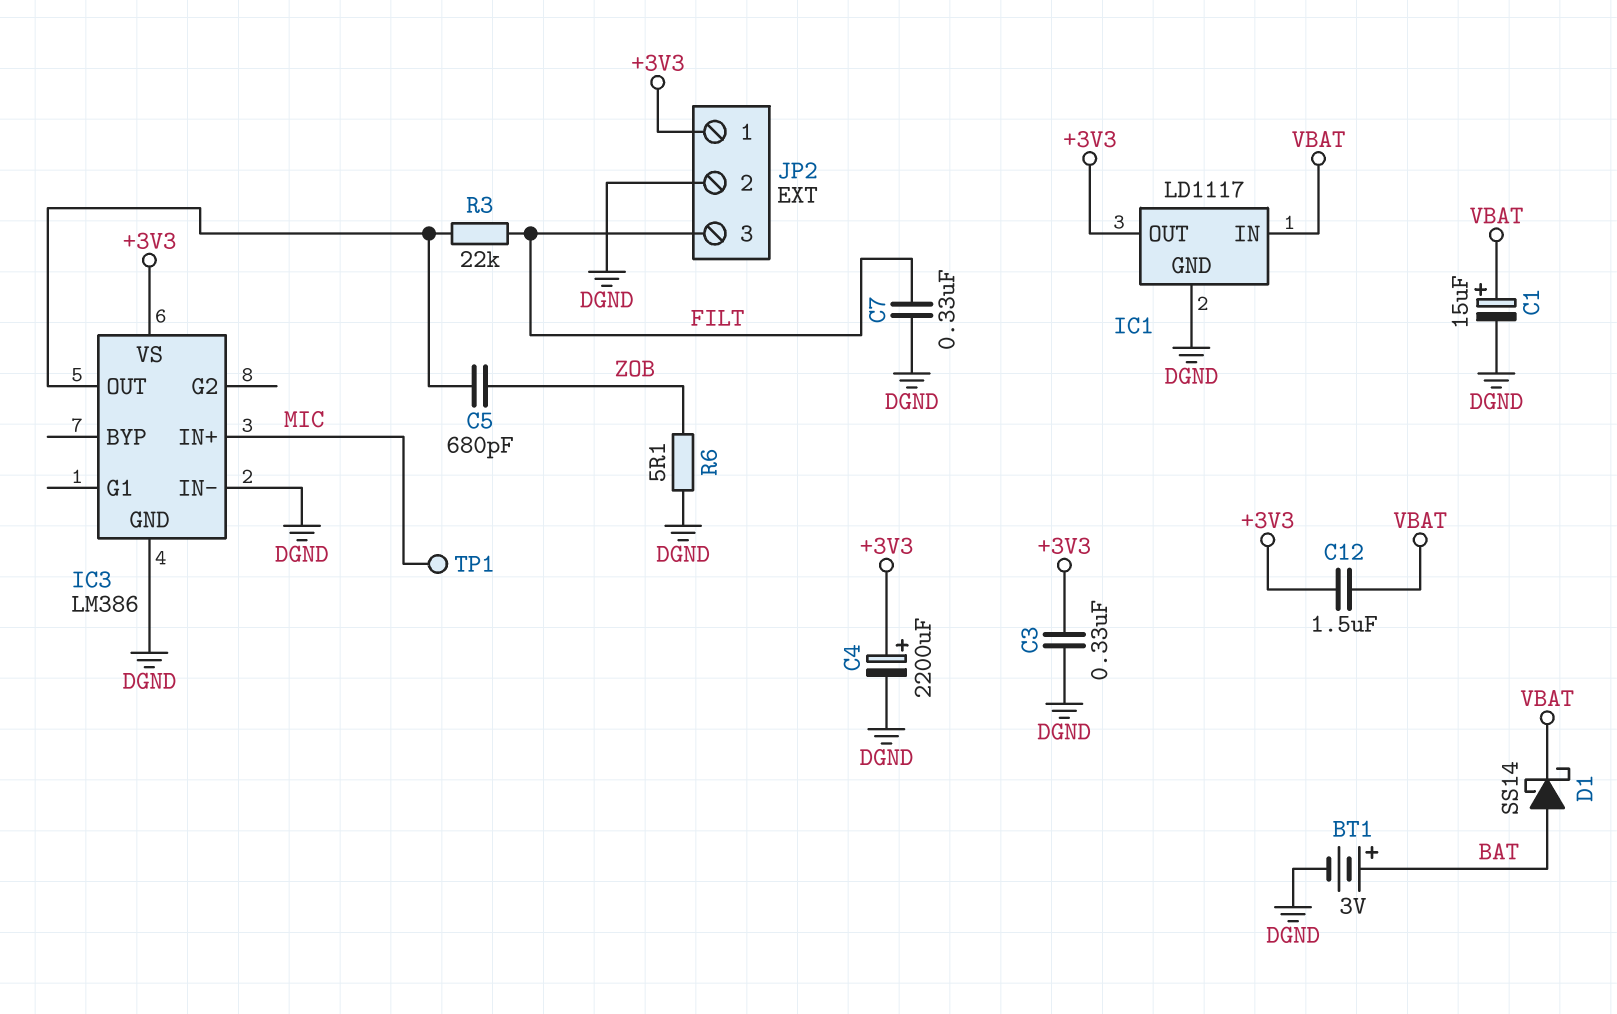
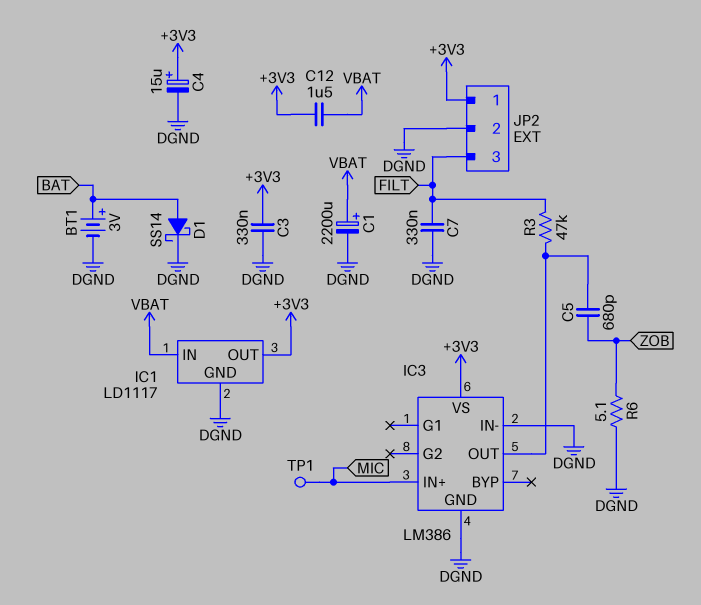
C1: 15uF (plus VBAT, minus DGND) -> 2200uF (plus VBAT, minus DGND)
C4: 2200uF (plus +3V3, minus DGND) -> 15uF (plus +3V3, minus DGND)
D1: schottky SS14 (A BAT, K VBAT) -> schottky SS14 (A BAT, K DGND)
R3: 22k (FILT, IC3/OUT) -> 47k (FILT, IC3/OUT)

